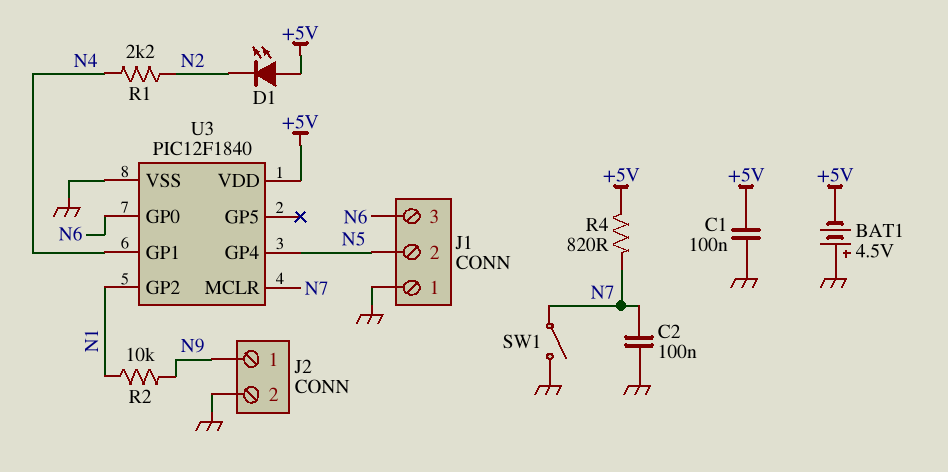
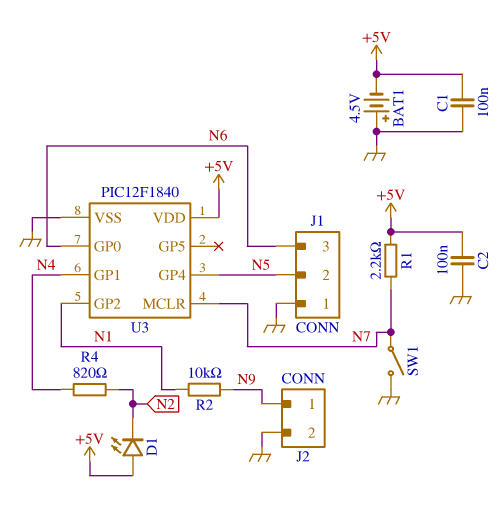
C2: 100nF (GND, N7) -> 100nF (+5V, GND)
R1: 2.2k (N2, N4) -> 2.2k (+5V, N7)
R4: 820 (+5V, N7) -> 820 (N2, N4)

